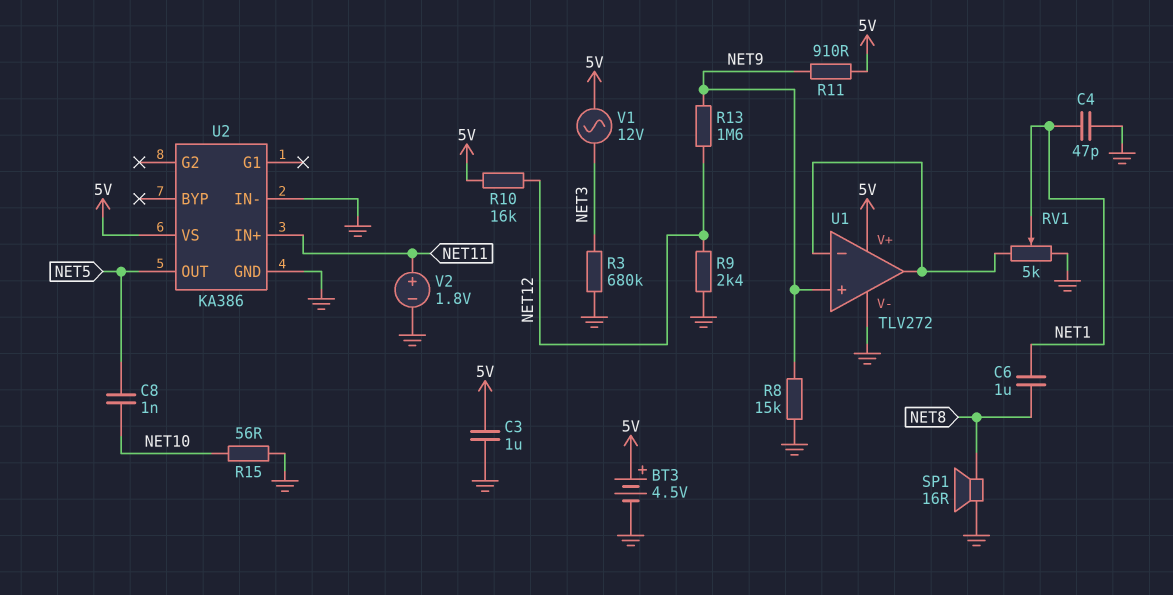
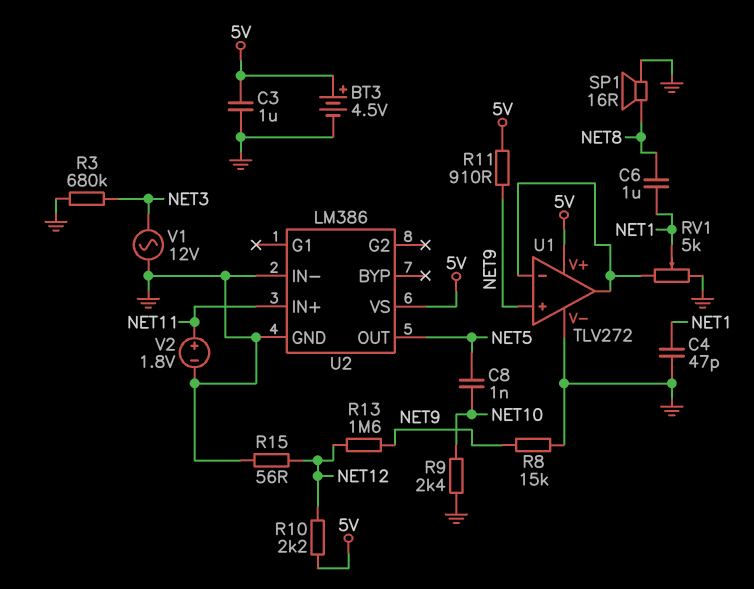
R9: 2.4k (GND, NET12) -> 2.4k (GND, NET10)
R10: 16k (5V, NET12) -> 2.2k (5V, NET12)
R15: 56 (GND, NET10) -> 56 (GND, NET12)
U2: KA386 -> LM386
V1: AC 12V (5V, NET3) -> AC 12V (GND, NET3)

